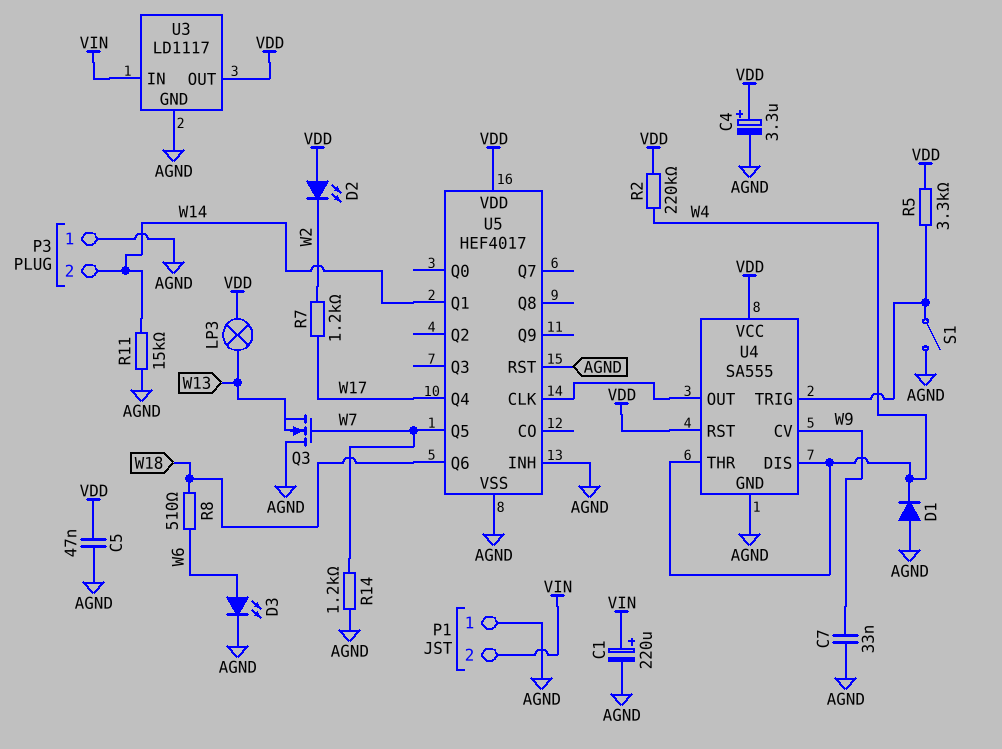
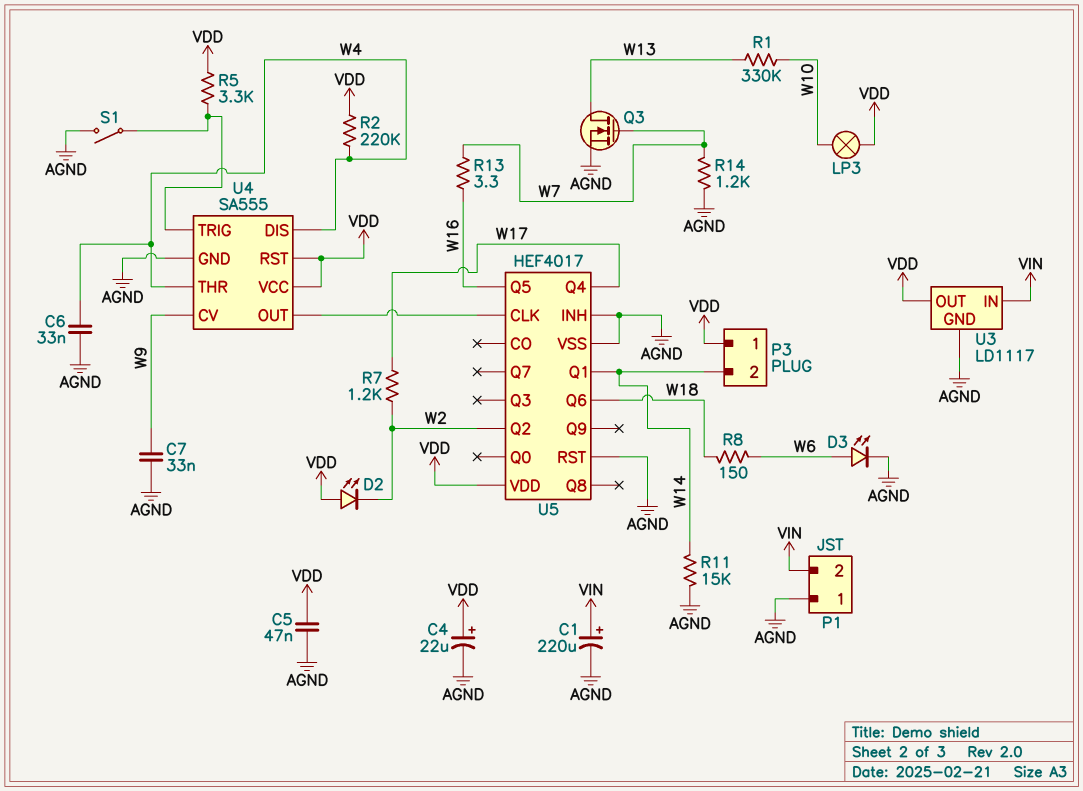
C4: 3.3uF (plus VDD, minus AGND) -> 22uF (plus VDD, minus AGND)
C6: none -> 33nF (AGND, W4)
D1: diode (A AGND, K W4) -> none
LP3: lamp (VDD, W13) -> lamp (VDD, W10)
P3 pin 1: AGND -> VDD
Q3: NMOS (G W7, D AGND, S W13) -> NMOS (G W7, D W13, S AGND)
R1: none -> 330k (W10, W13)
R8: 510 (W6, W18) -> 150 (W6, W18)
R13: none -> 3.3 (W7, W16)
U5 pin Q2: none -> W2
U5 pin Q5: W7 -> W16

